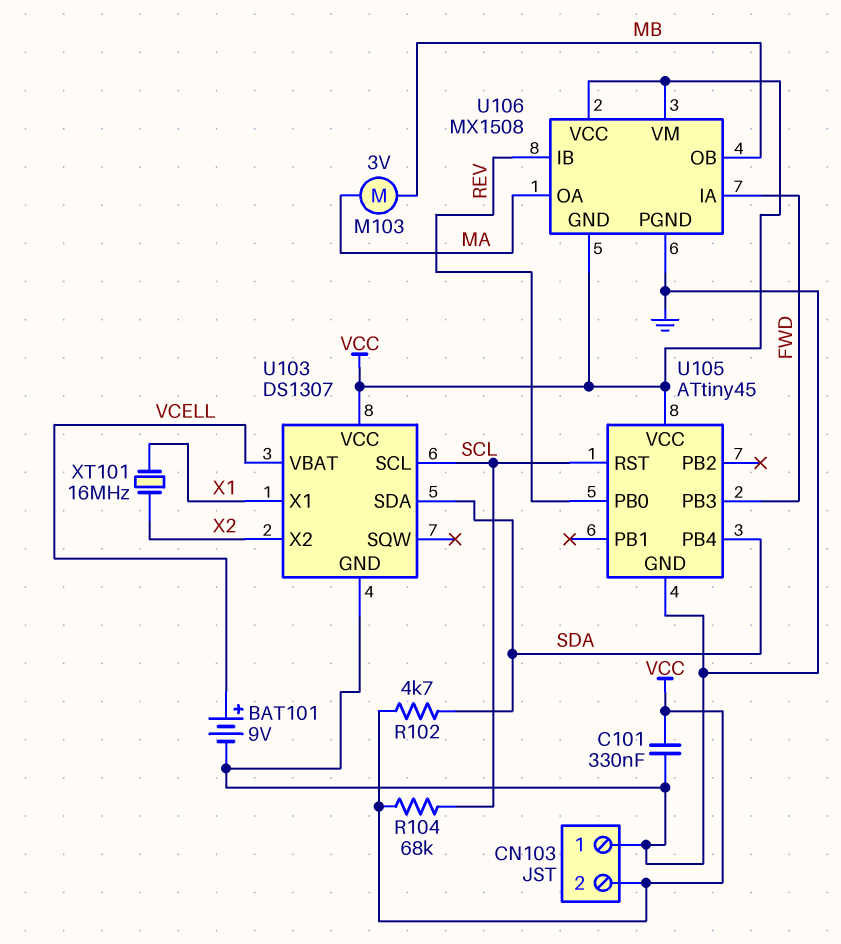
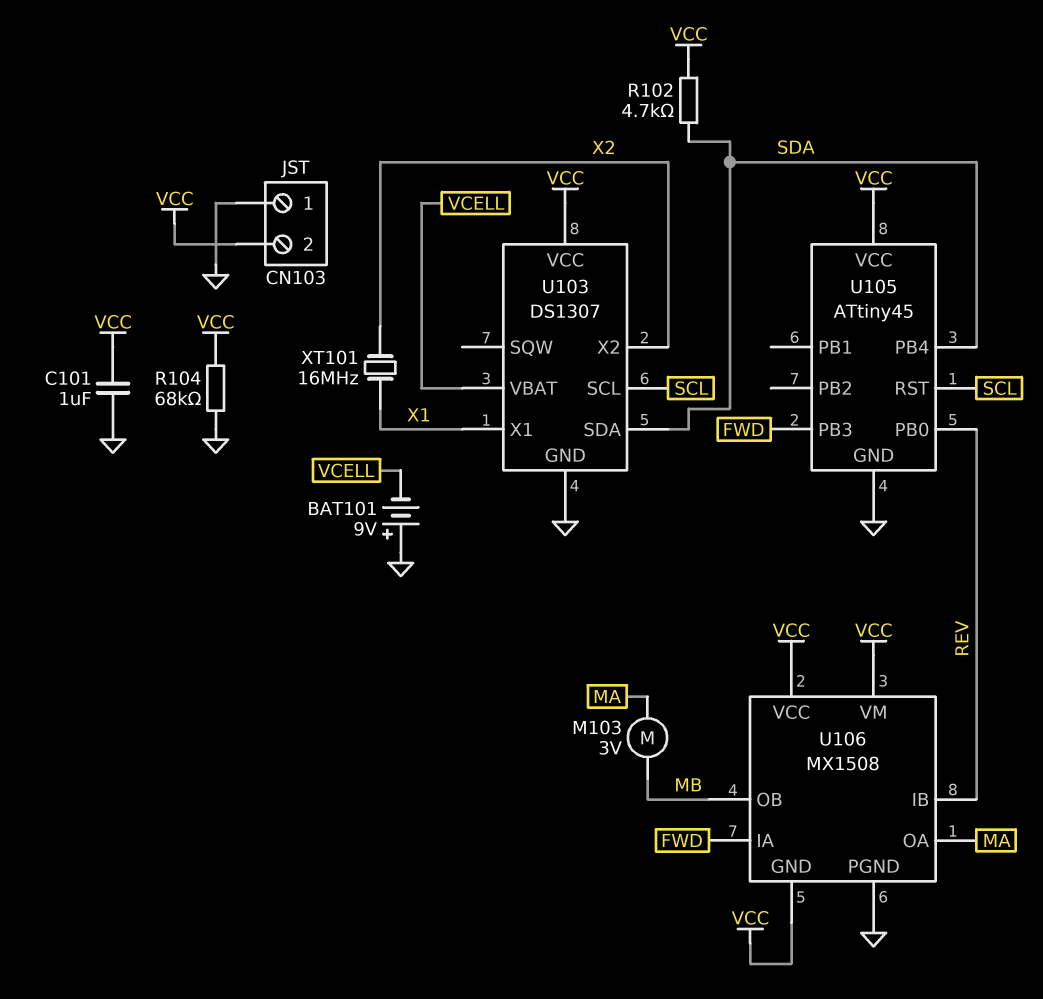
BAT101: 9V (plus VCELL, minus GND) -> 9V (plus GND, minus VCELL)
C101: 330nF (GND, VCC) -> 1uF (GND, VCC)
R104: 68k (SCL, VCC) -> 68k (GND, VCC)

